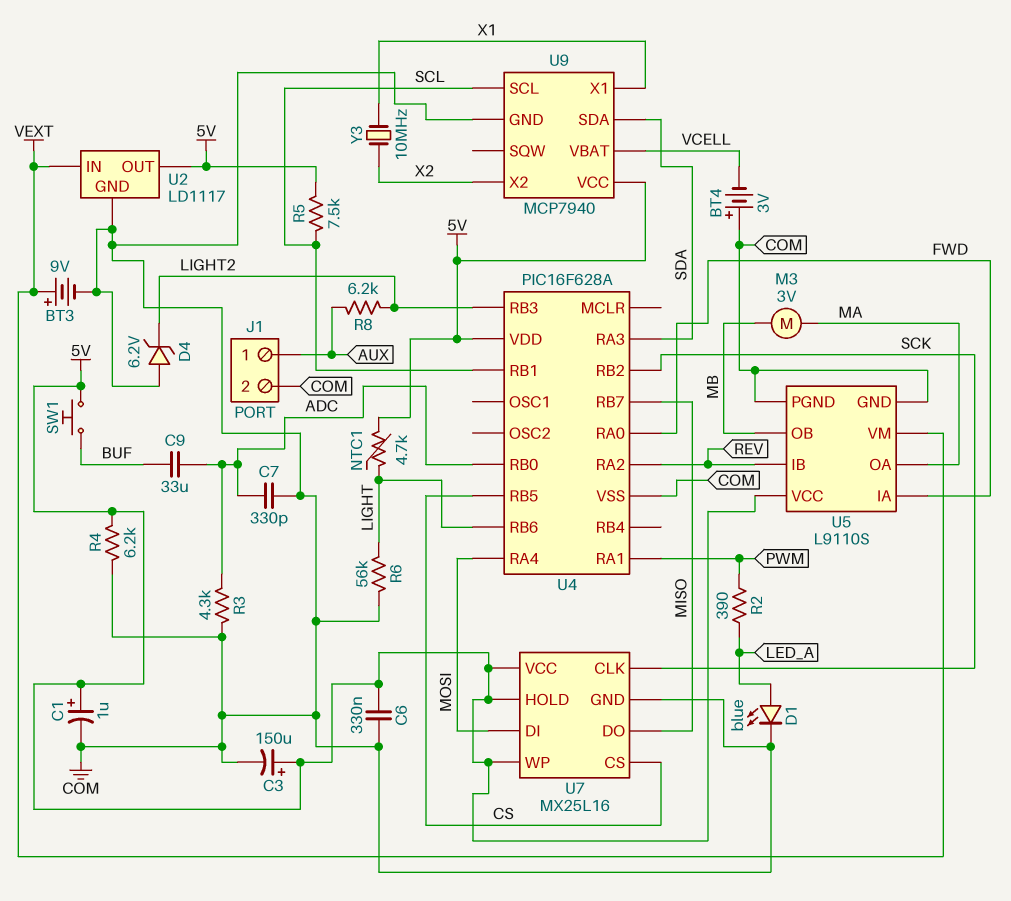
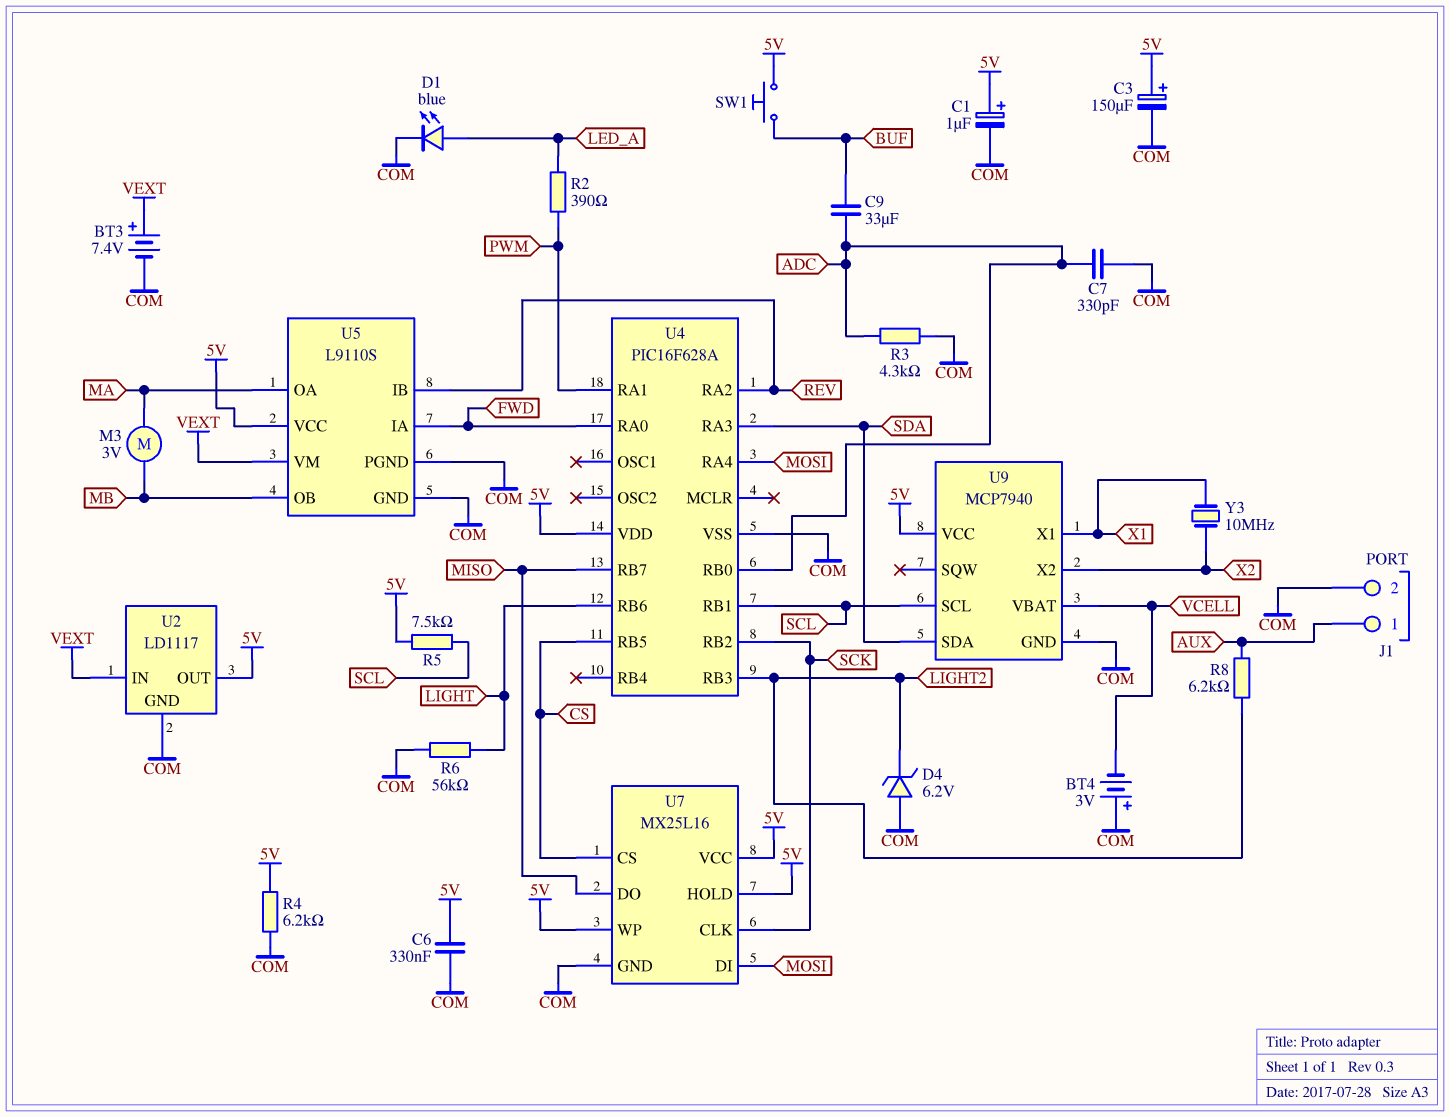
BT3: 9V (plus VEXT, minus COM) -> 7.4V (plus VEXT, minus COM)
NTC1: 4.7k (5V, LIGHT) -> none

